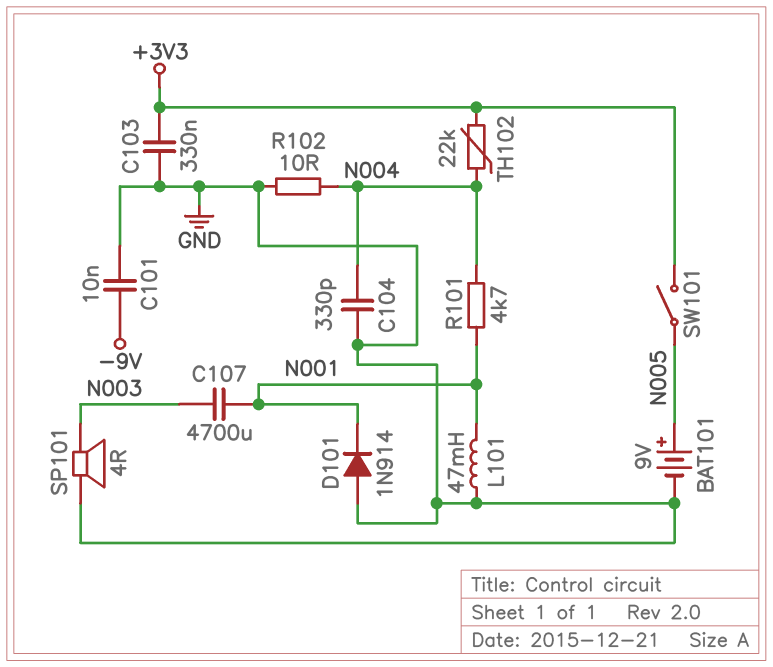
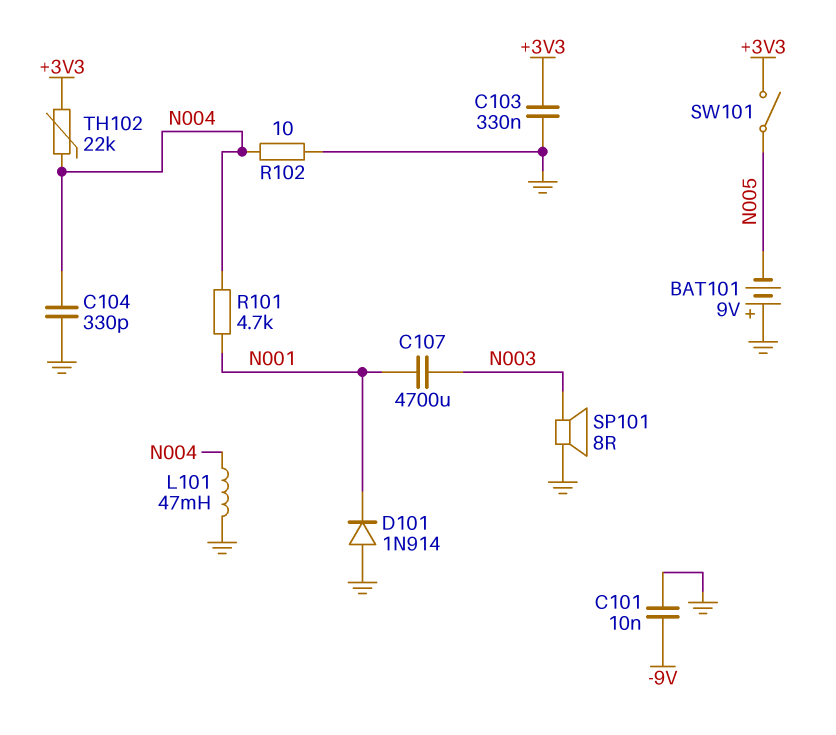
BAT101: 9V (plus N005, minus GND) -> 9V (plus GND, minus N005)
L101: 47mH (GND, N001) -> 47mH (GND, N004)
SP101: speaker 4R (GND, N003) -> speaker 8R (GND, N003)

